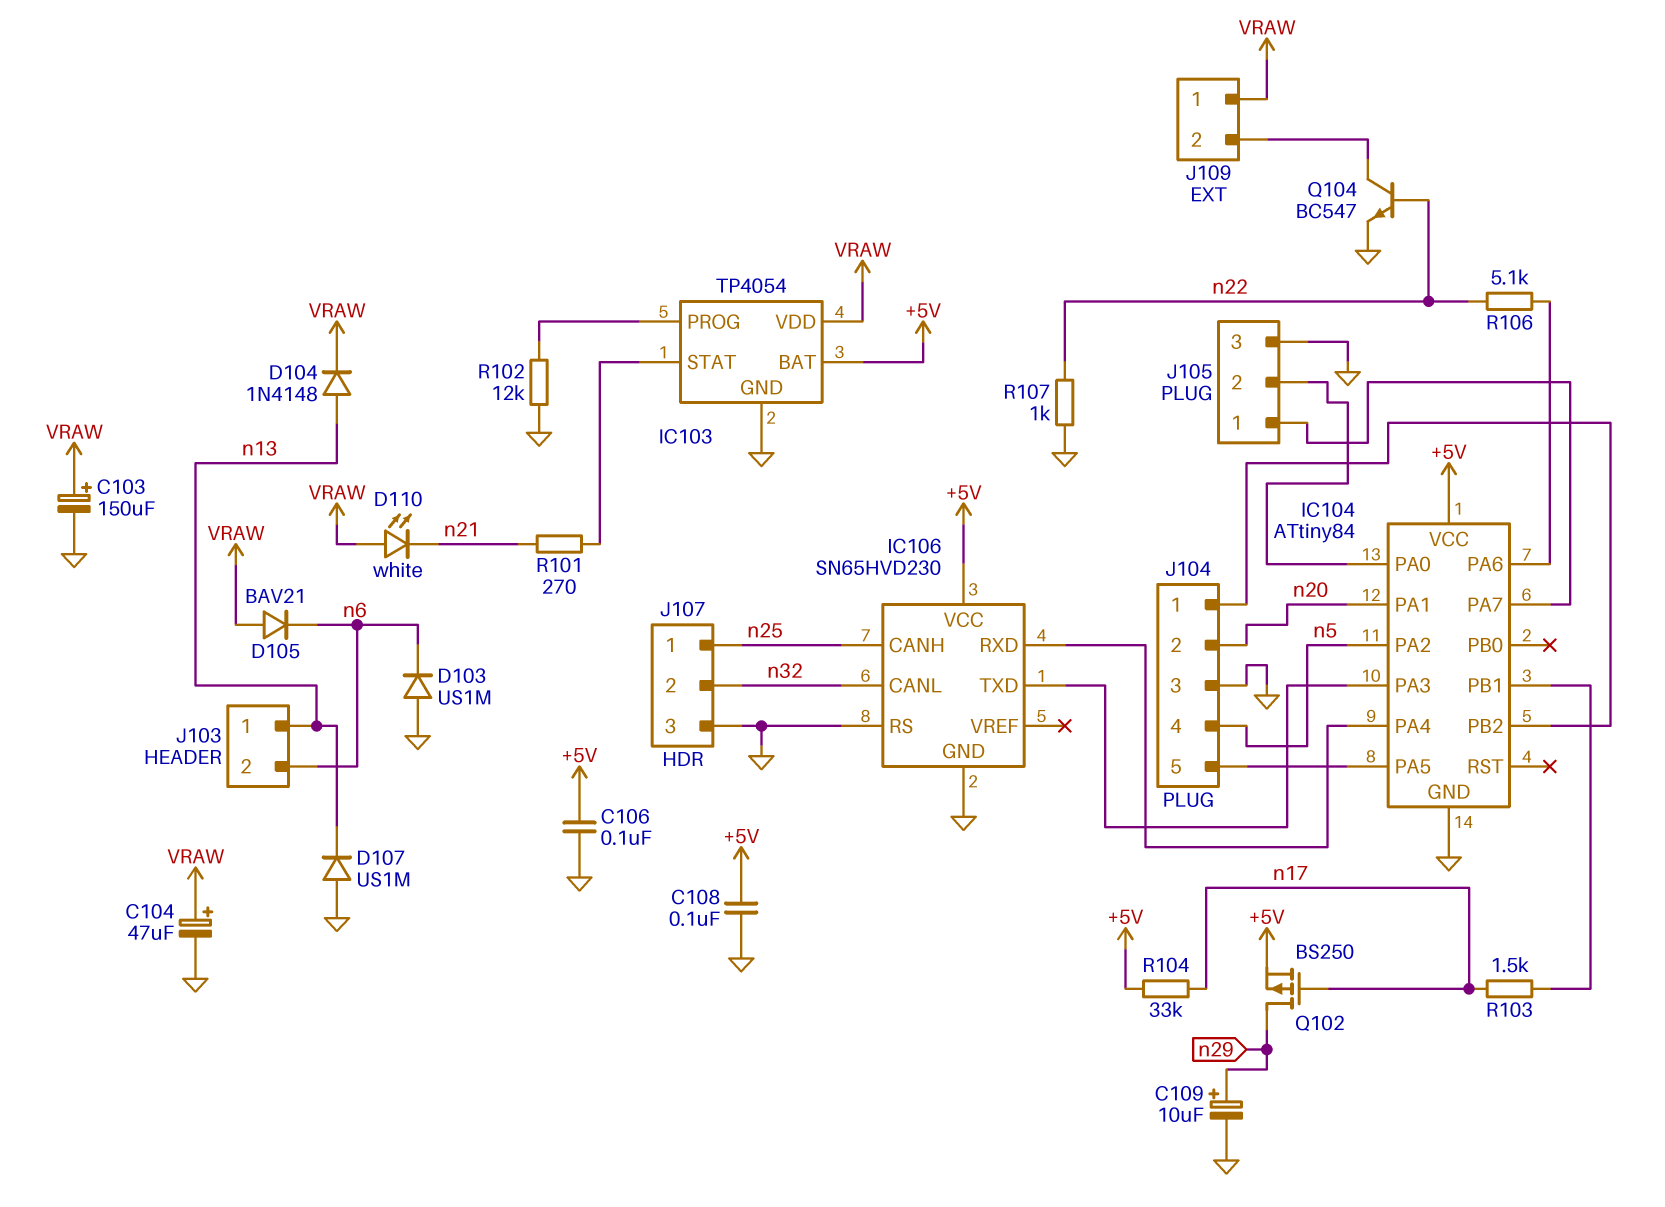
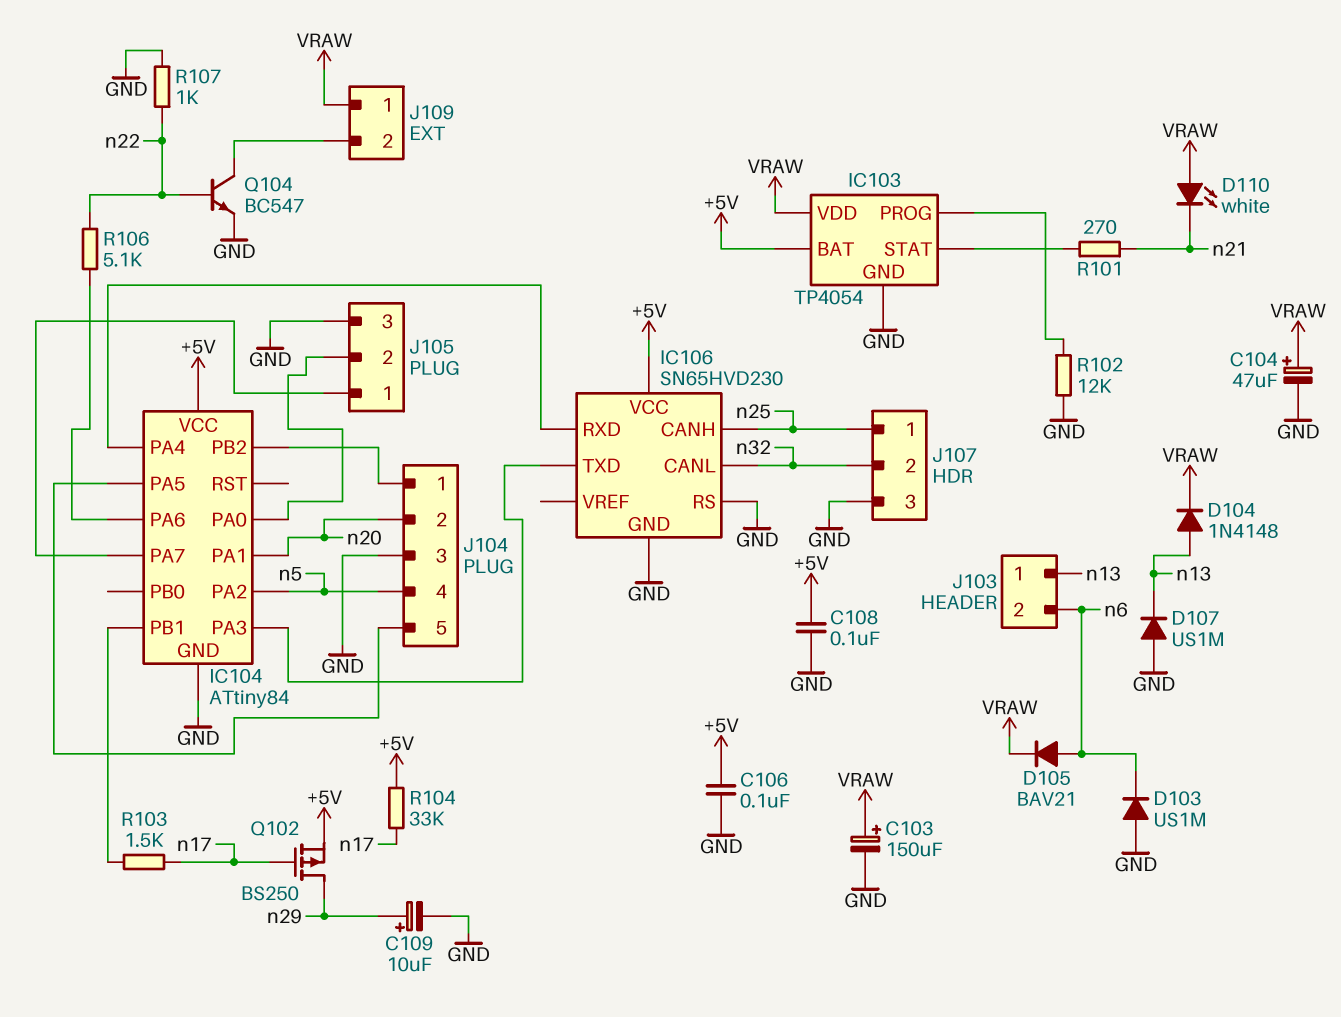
D105: diode BAV21 (A VRAW, K n6) -> diode BAV21 (A n6, K VRAW)

